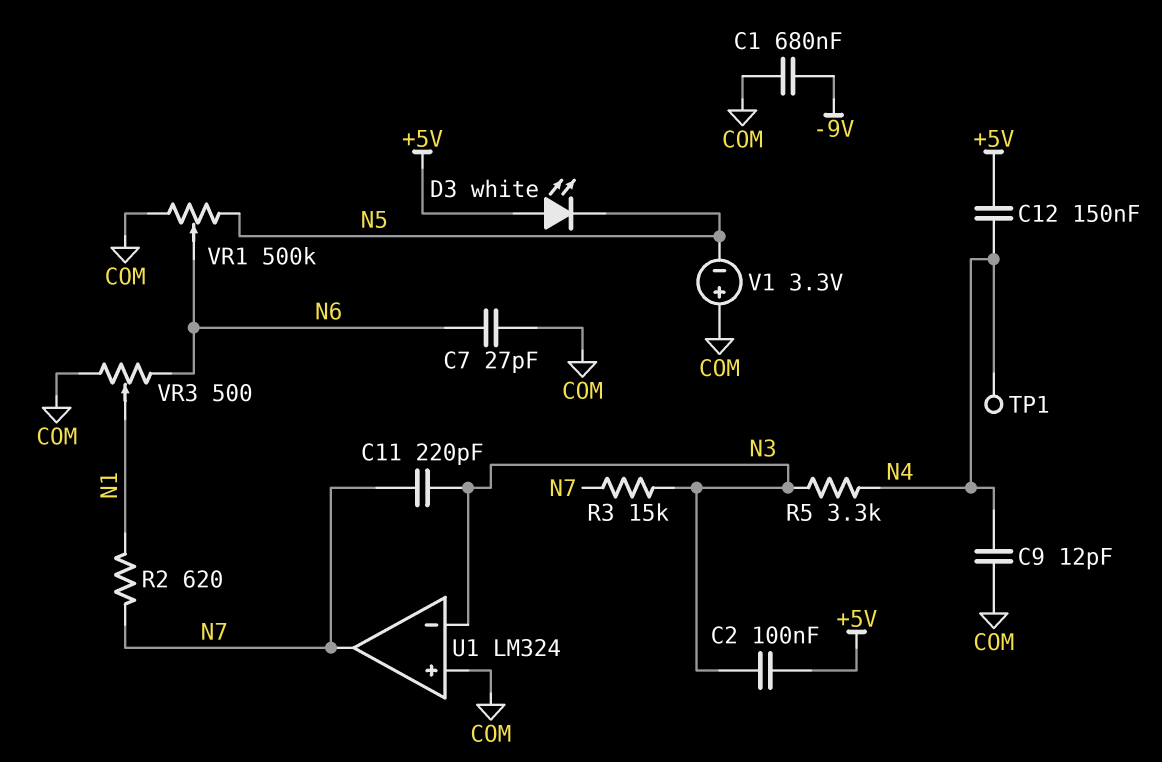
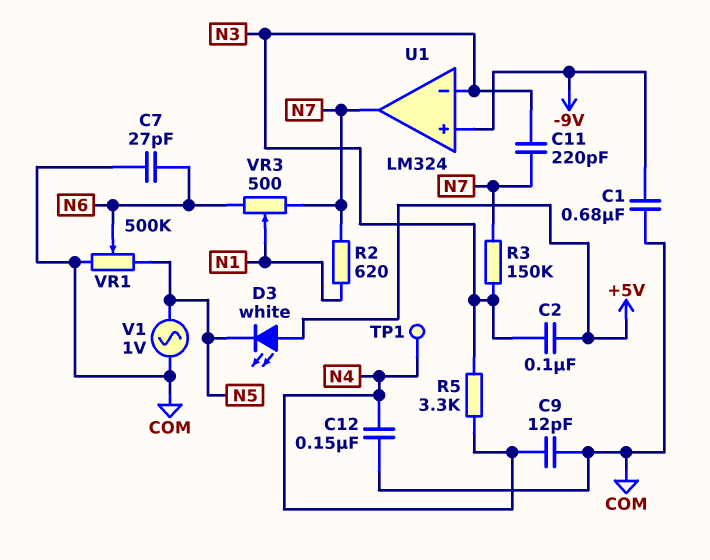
C12: 150nF (+5V, N4) -> 150nF (COM, N4)
R3: 15k (N3, N7) -> 150k (N3, N7)
U1 pin in+: COM -> -9V
V1: 3.3V (plus COM, minus N5) -> AC 1V (COM, N5)
VR3: 500 (COM, N6, wiper N1) -> 500 (N6, N7, wiper N1)

